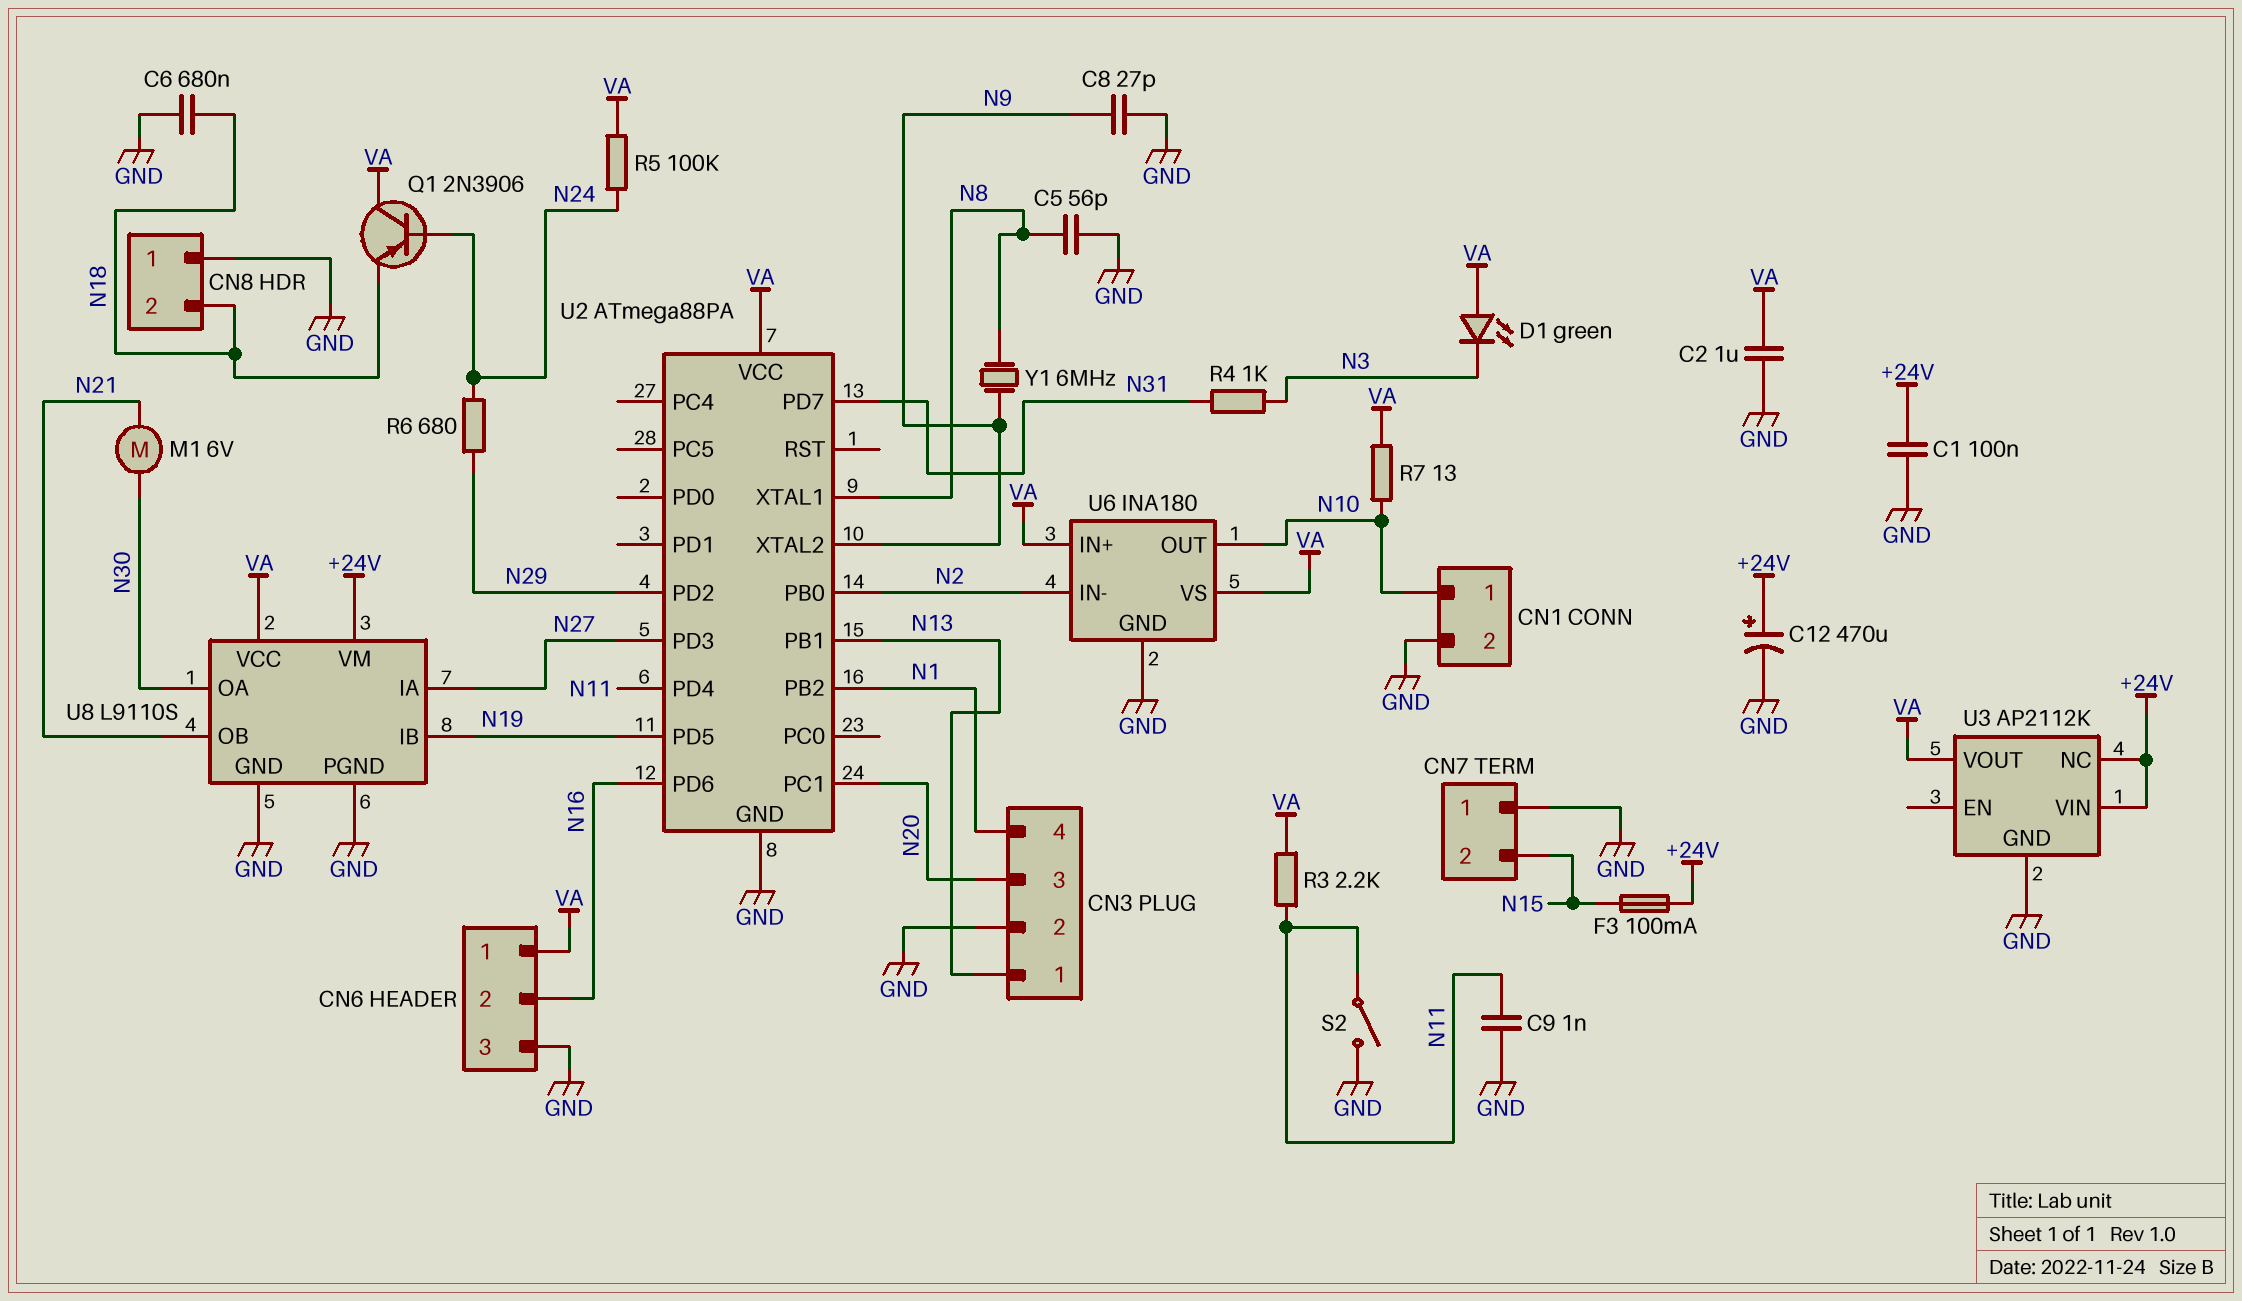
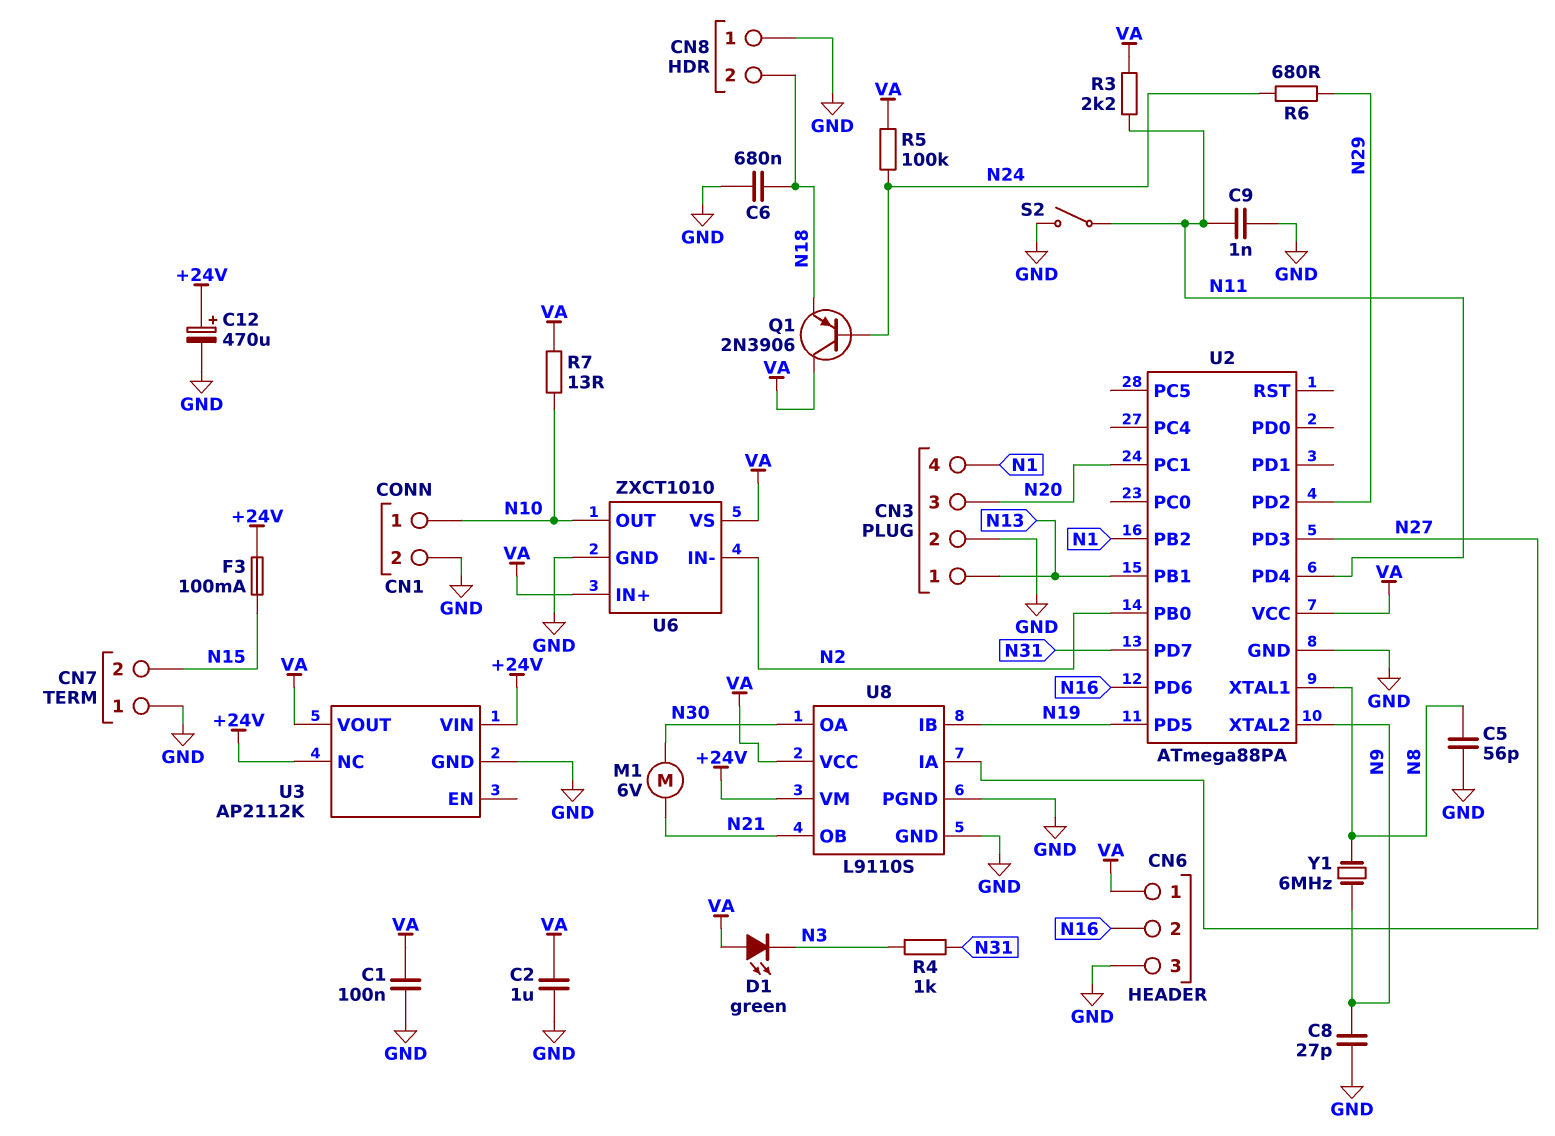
C1: 100nF (+24V, GND) -> 100nF (GND, VA)
U6: INA180 -> ZXCT1010

